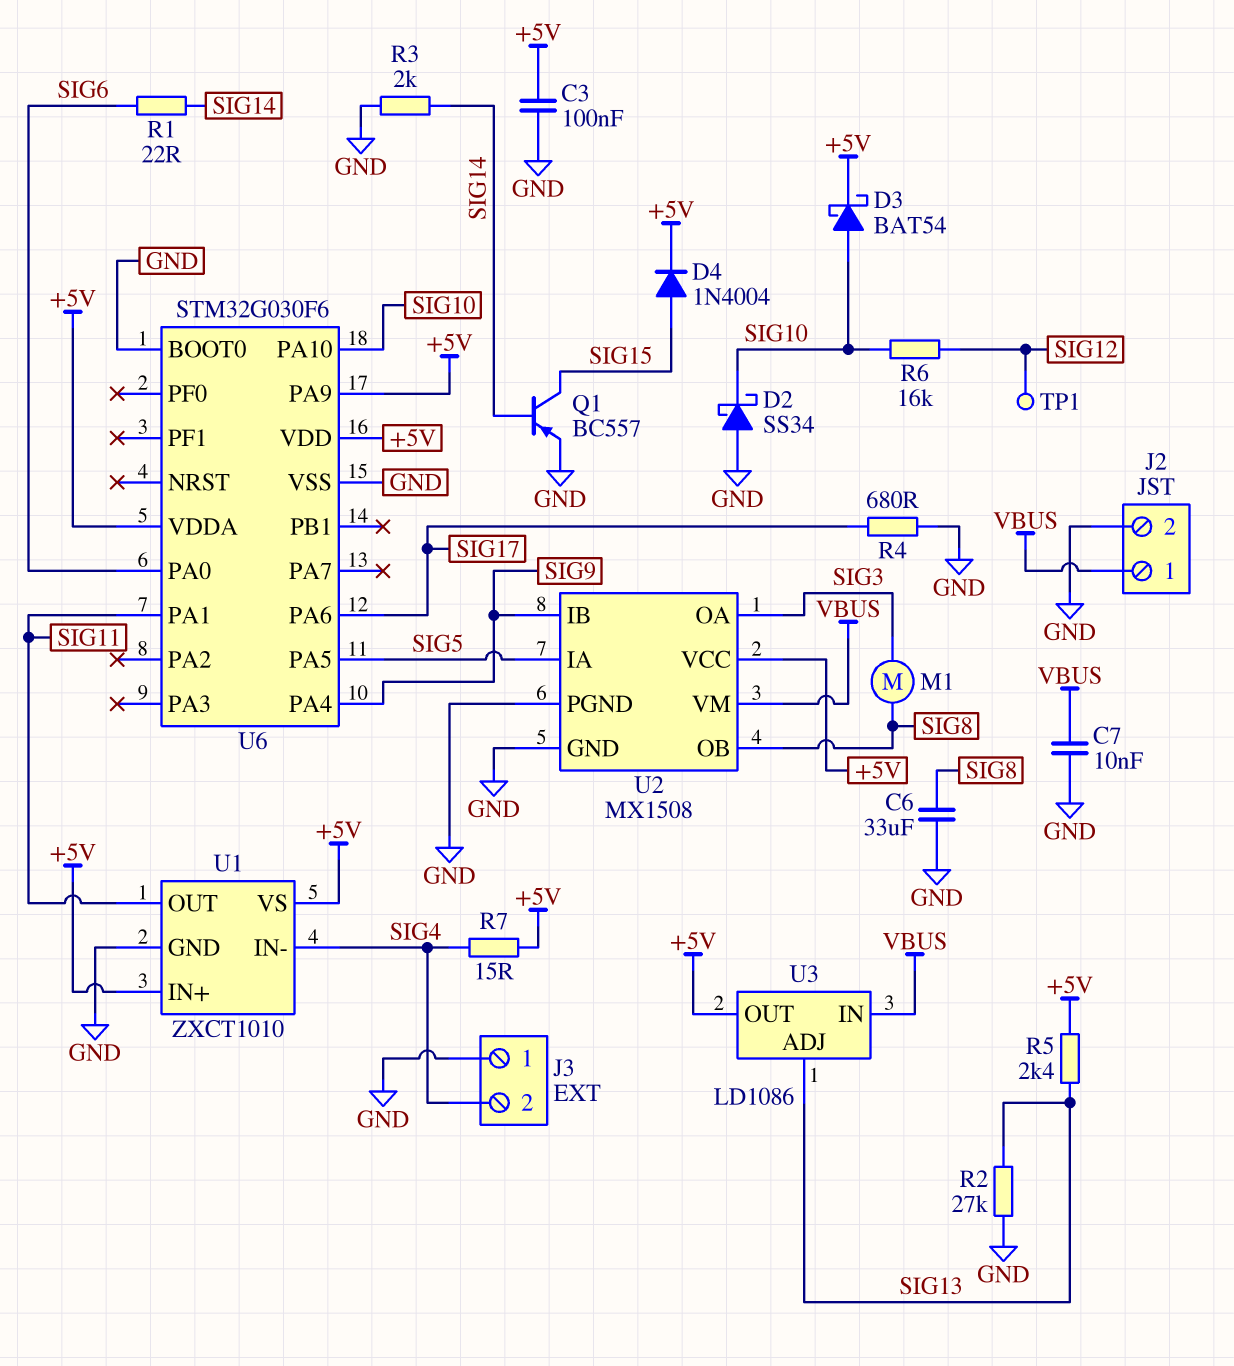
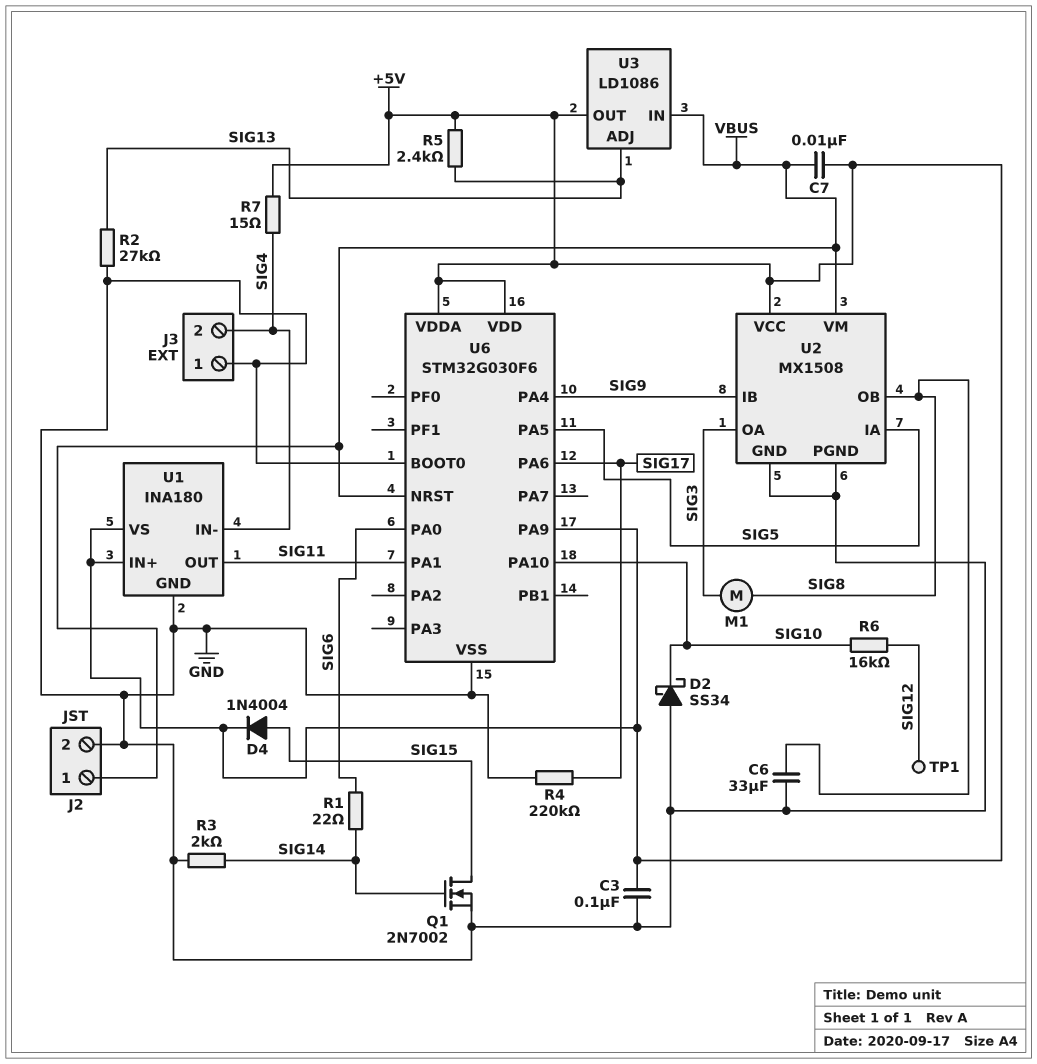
C7: 10nF (GND, VBUS) -> 10nF (+5V, VBUS)
D3: schottky BAT54 (A SIG10, K +5V) -> none
Q1: PNP BC557 (B SIG14, C SIG15, E GND) -> NMOS 2N7002 (G SIG14, D SIG15, S GND)
R4: 680 (GND, SIG17) -> 220k (GND, SIG17)
U1: ZXCT1010 -> INA180
U6 pin NRST: none -> VBUS

